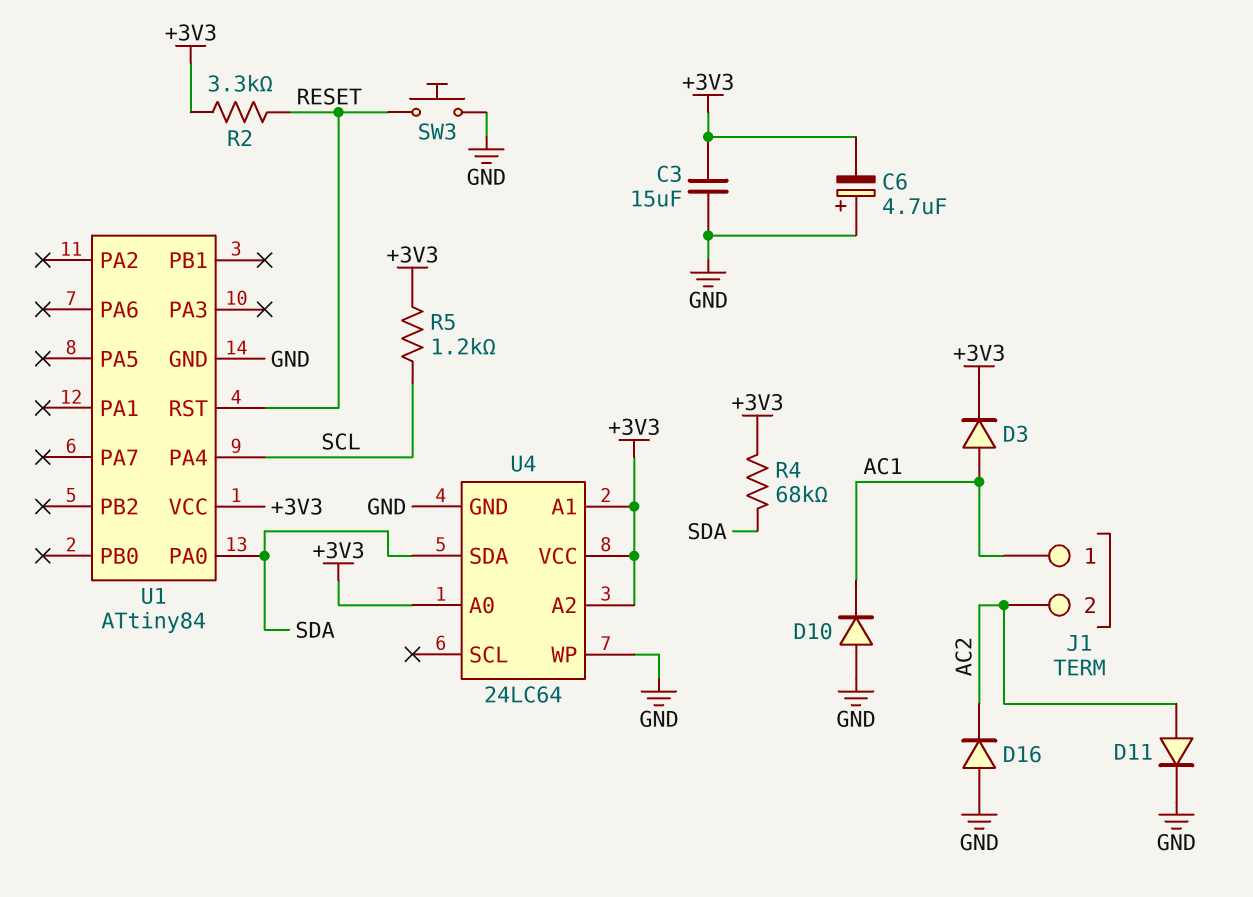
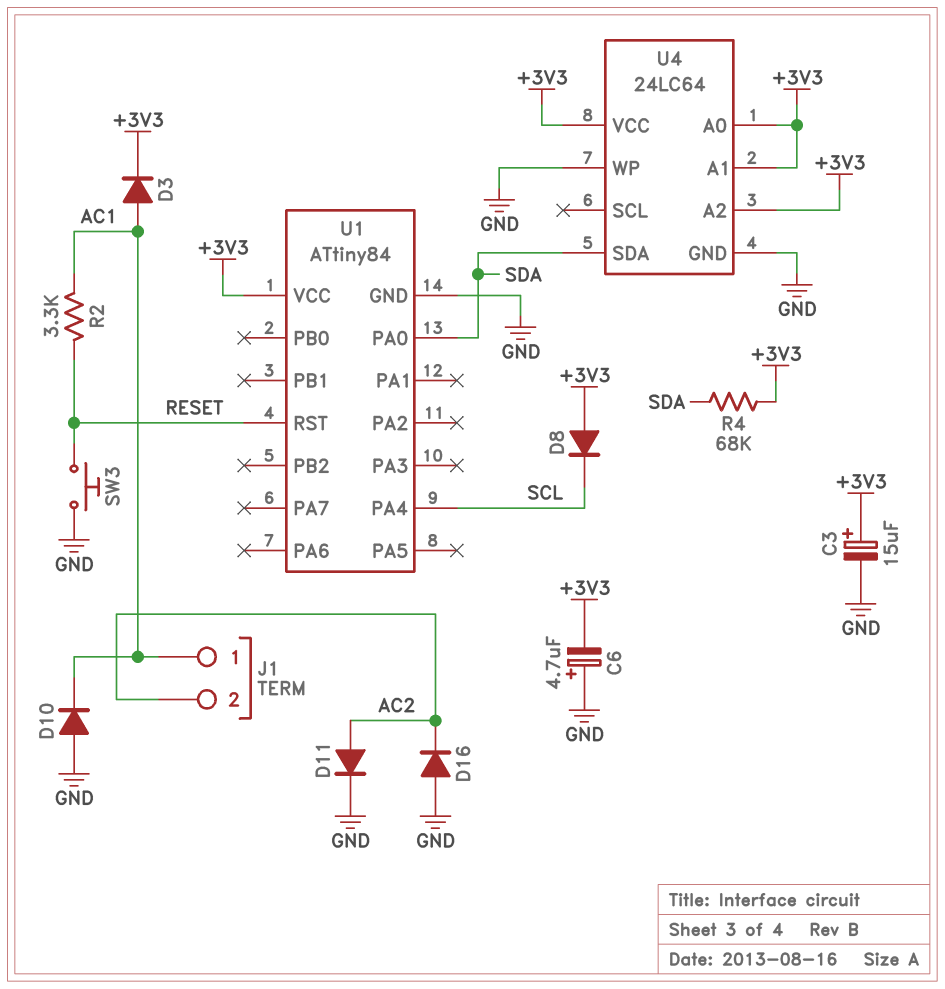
C3: 15uF (+3V3, GND) -> 15uF (plus +3V3, minus GND)
D8: none -> diode (A +3V3, K SCL)
R2: 3.3k (+3V3, RESET) -> 3.3k (AC1, RESET)
R5: 1.2k (+3V3, SCL) -> none

